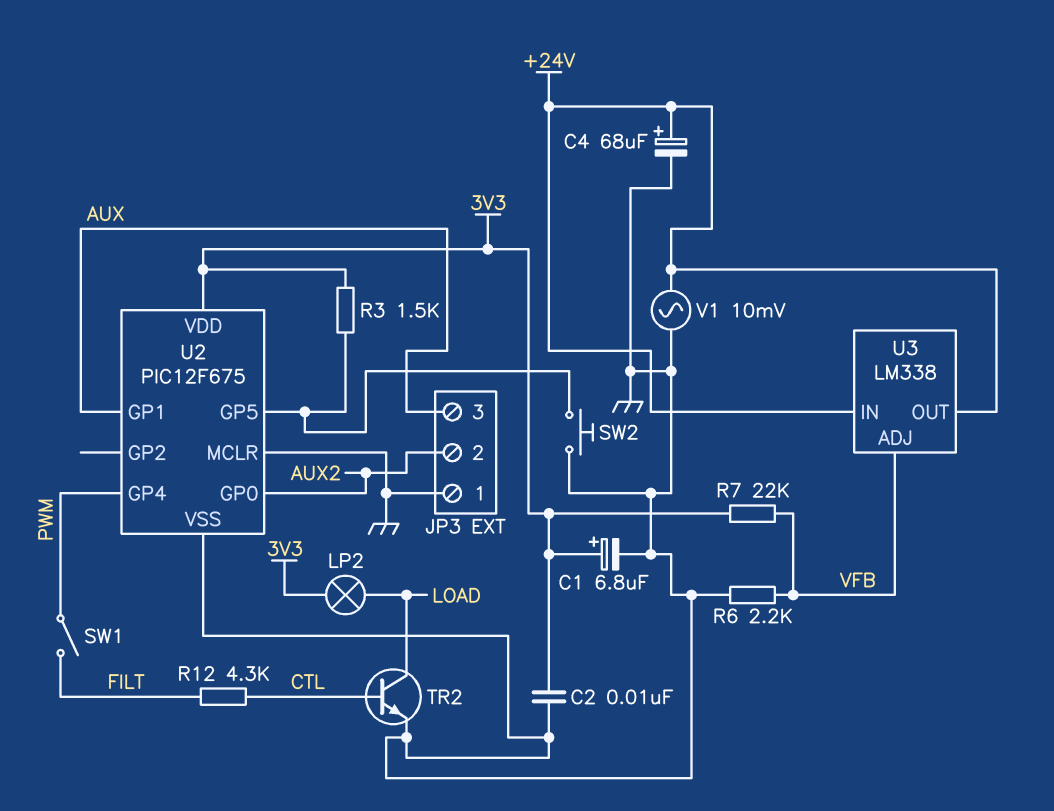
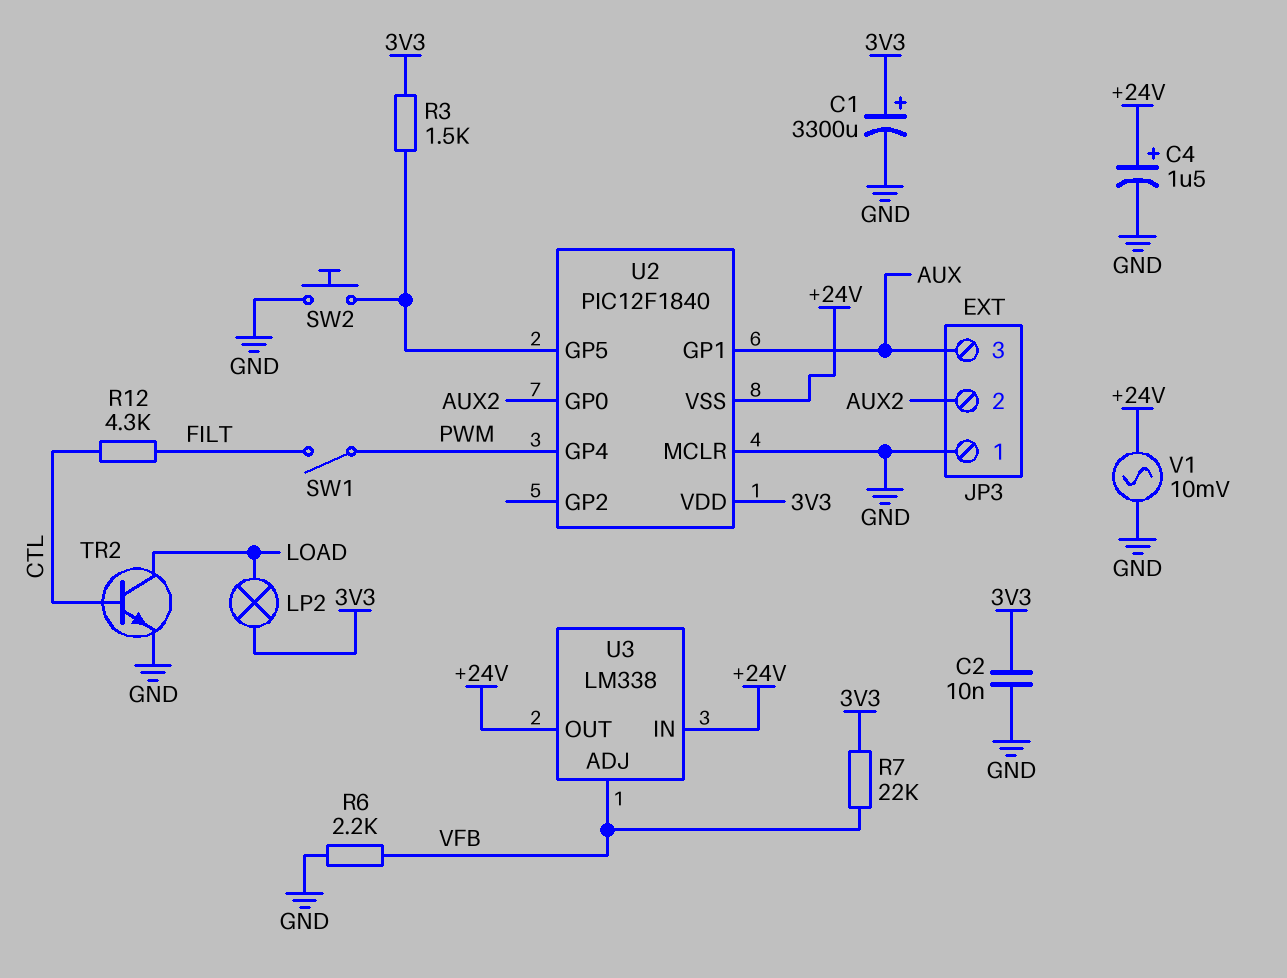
C1: 6.8uF (plus 3V3, minus GND) -> 3300uF (plus 3V3, minus GND)
C4: 68uF (plus +24V, minus GND) -> 1.5uF (plus +24V, minus GND)
U2: PIC12F675 -> PIC12F1840
U2 pin VSS: GND -> +24V

